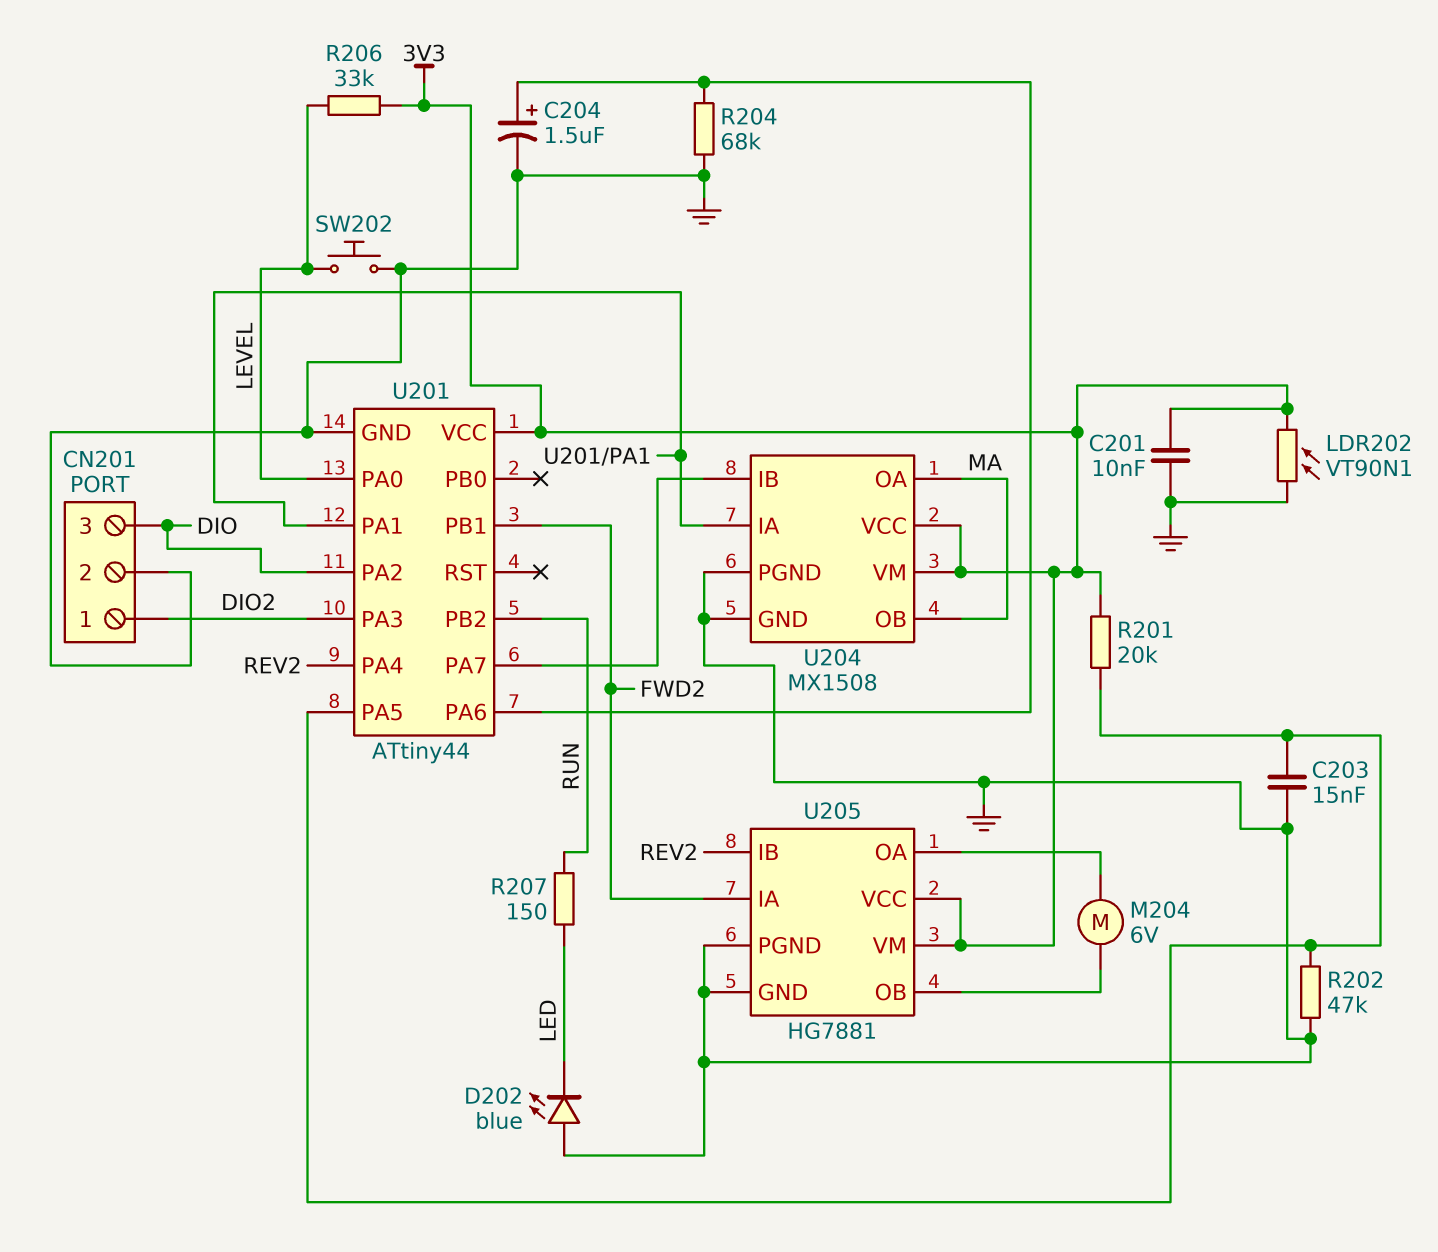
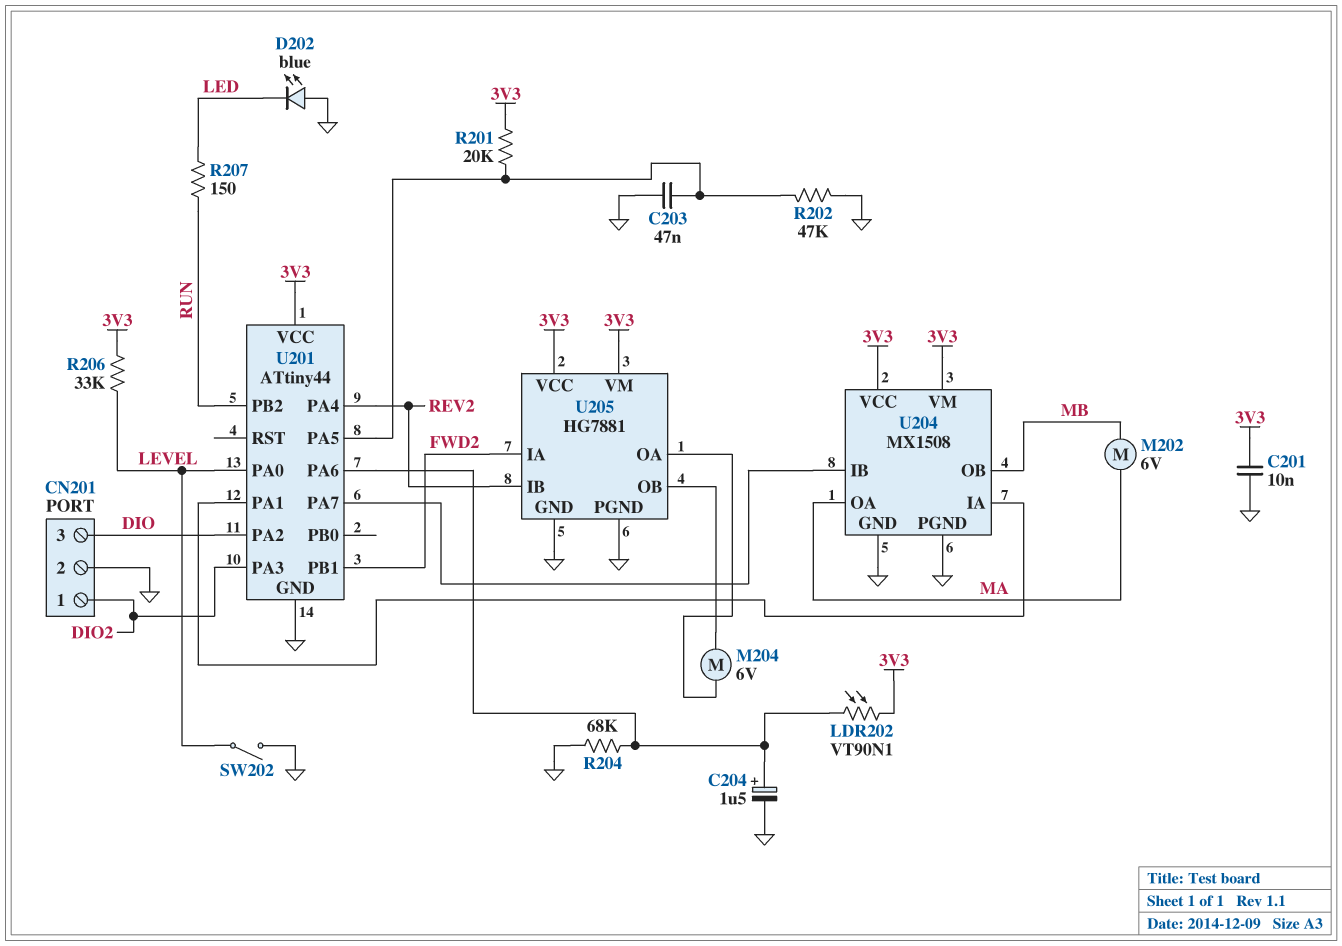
C203: 15nF (GND, U201/PA5) -> 47nF (GND, U201/PA5)
LDR202: VT90N1 (3V3, GND) -> VT90N1 (3V3, U201/PA6)
M202: none -> motor 6V (MA, MB)
SW202: button (GND, LEVEL) -> switch (GND, LEVEL)
U204 pin OB: MA -> MB

